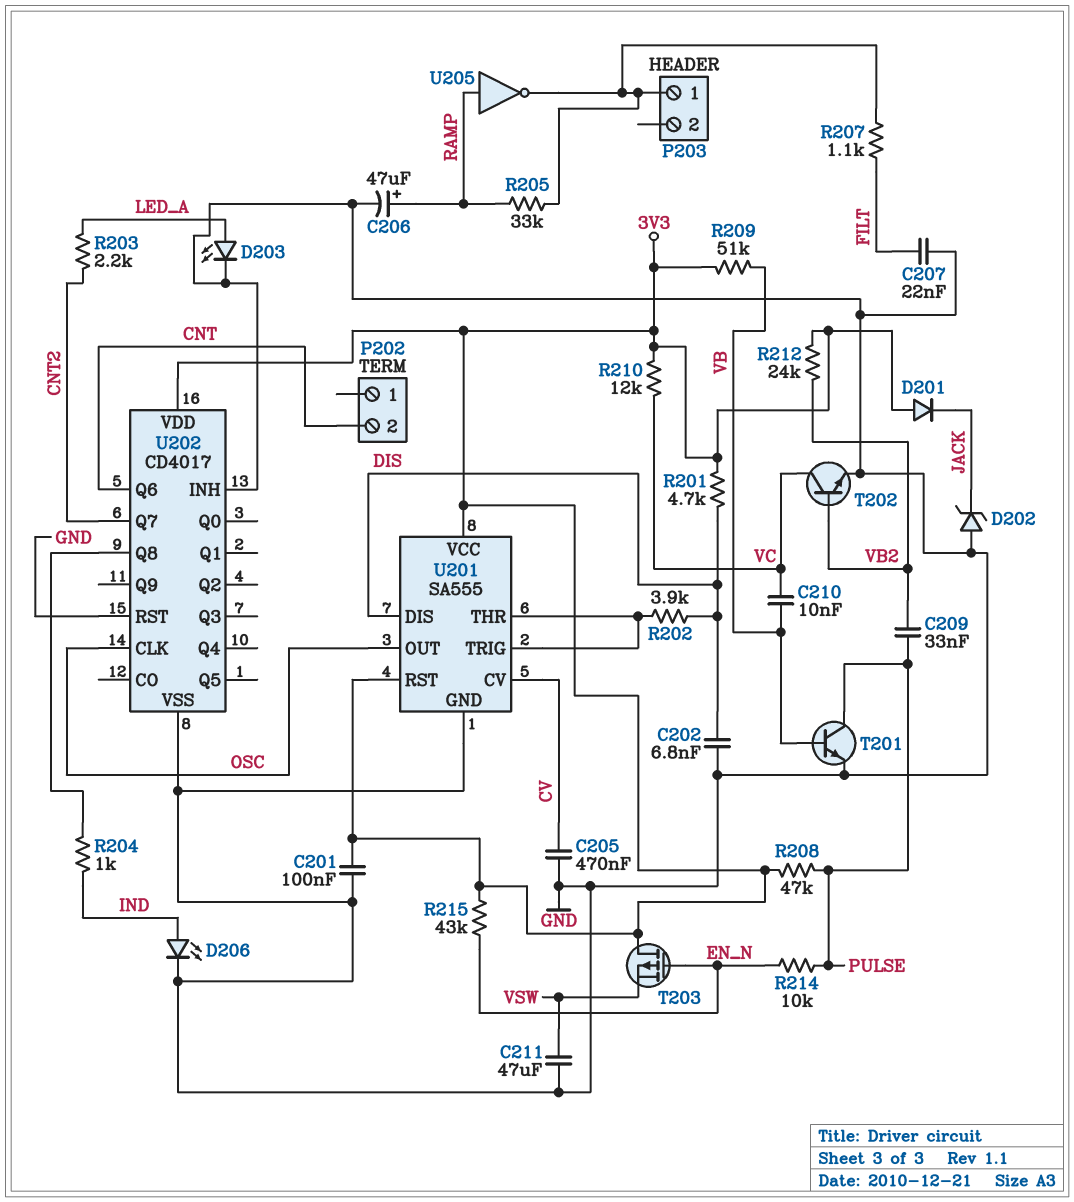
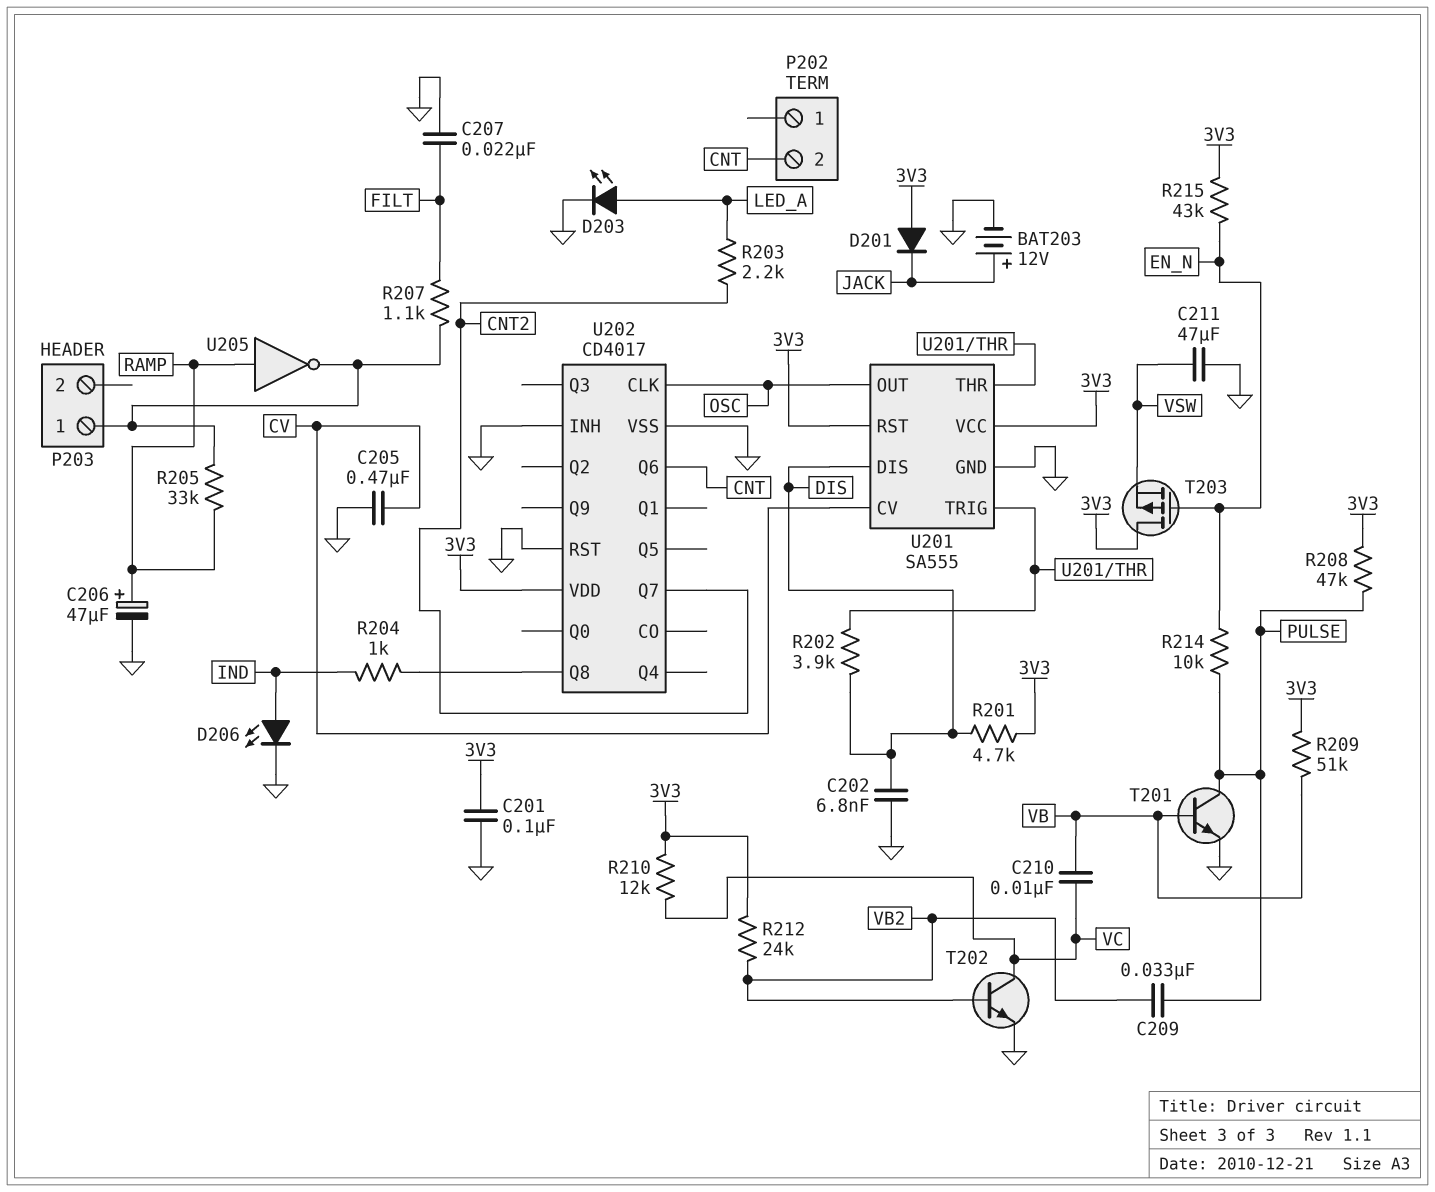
BAT203: none -> 12V (plus JACK, minus GND)
D202: zener (A GND, K JACK) -> none

